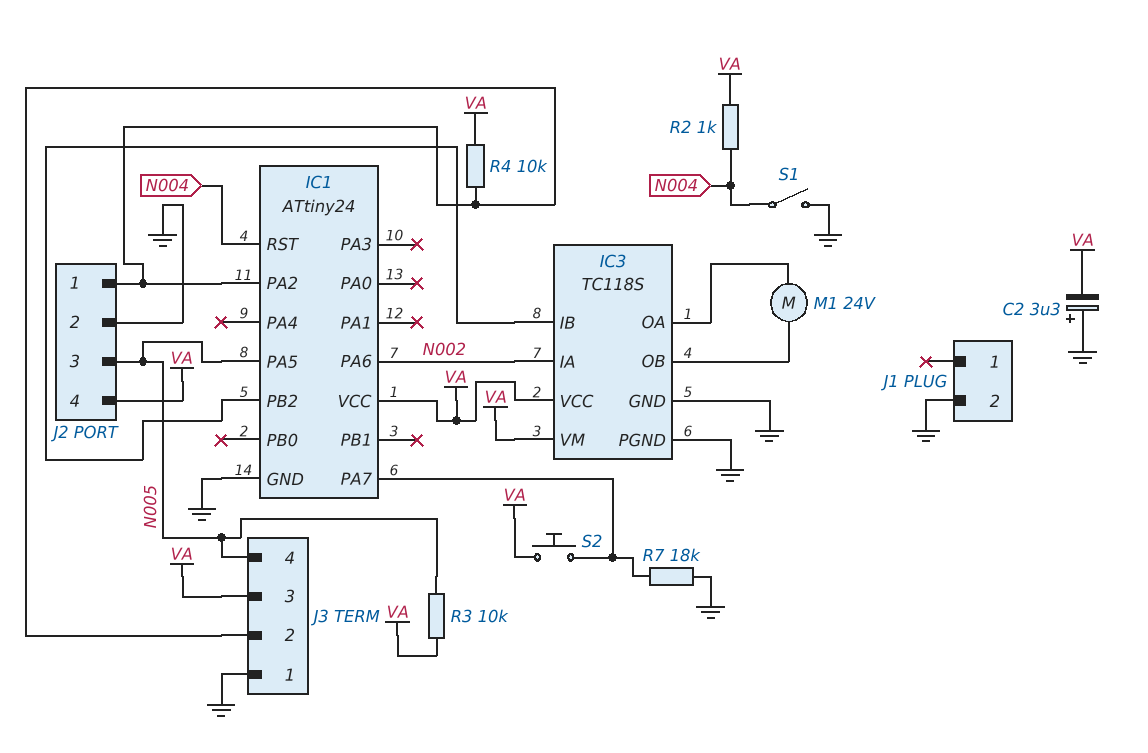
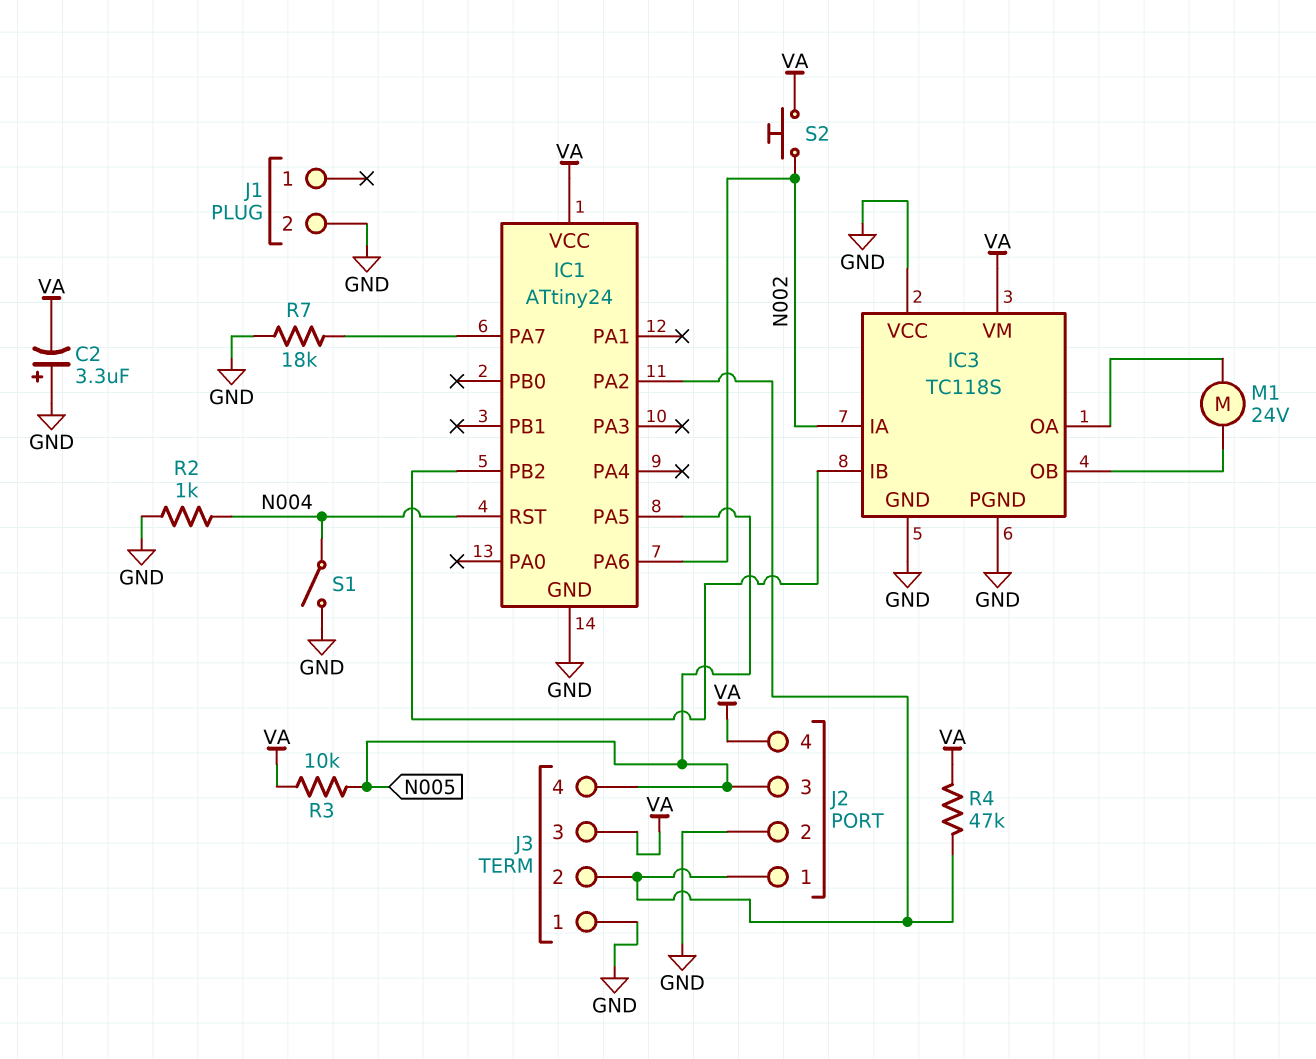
IC3 pin VCC: VA -> GND
R2: 1k (N004, VA) -> 1k (GND, N004)
R4: 10k (IC1/PA2, VA) -> 47k (IC1/PA2, VA)
S2: button (IC1/PA7, VA) -> button (N002, VA)

